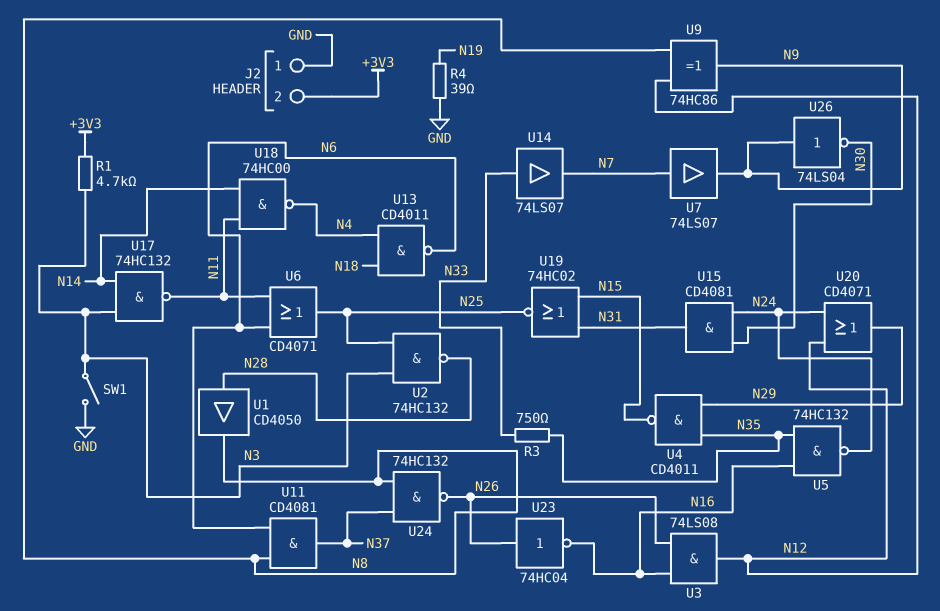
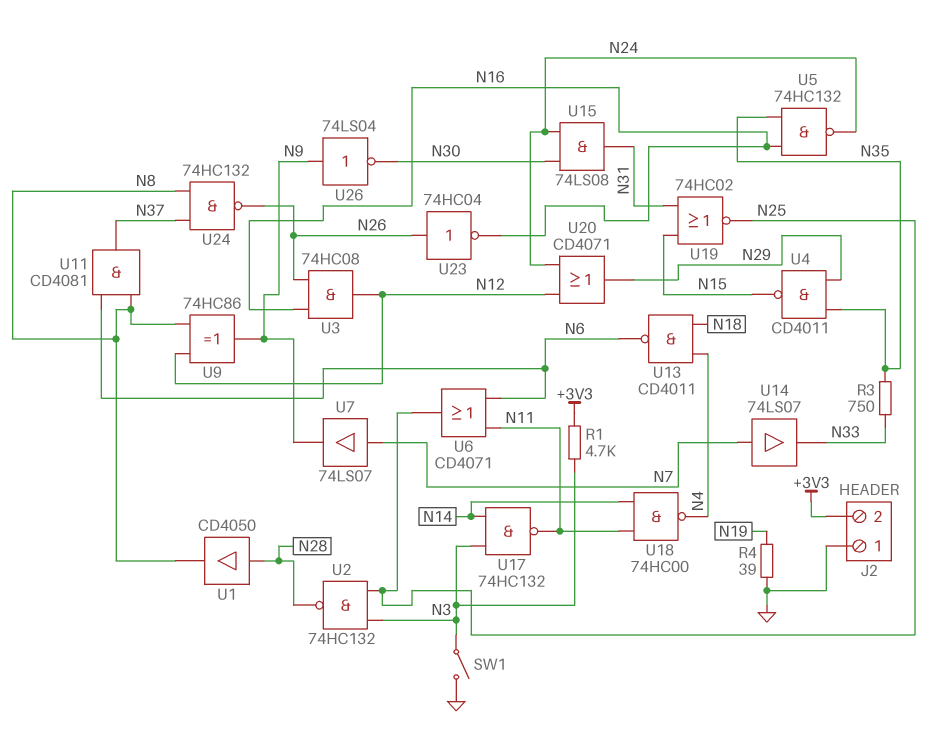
U3: AND 74LS08 (in N16, in N26, out N12) -> AND 74HC08 (in N16, in N26, out N12)
U14: buffer 74LS07 (in N33, out N7) -> buffer 74LS07 (in N7, out N33)
U15: AND CD4081 (in N24, in N30, out N31) -> AND 74LS08 (in N24, in N30, out N31)

